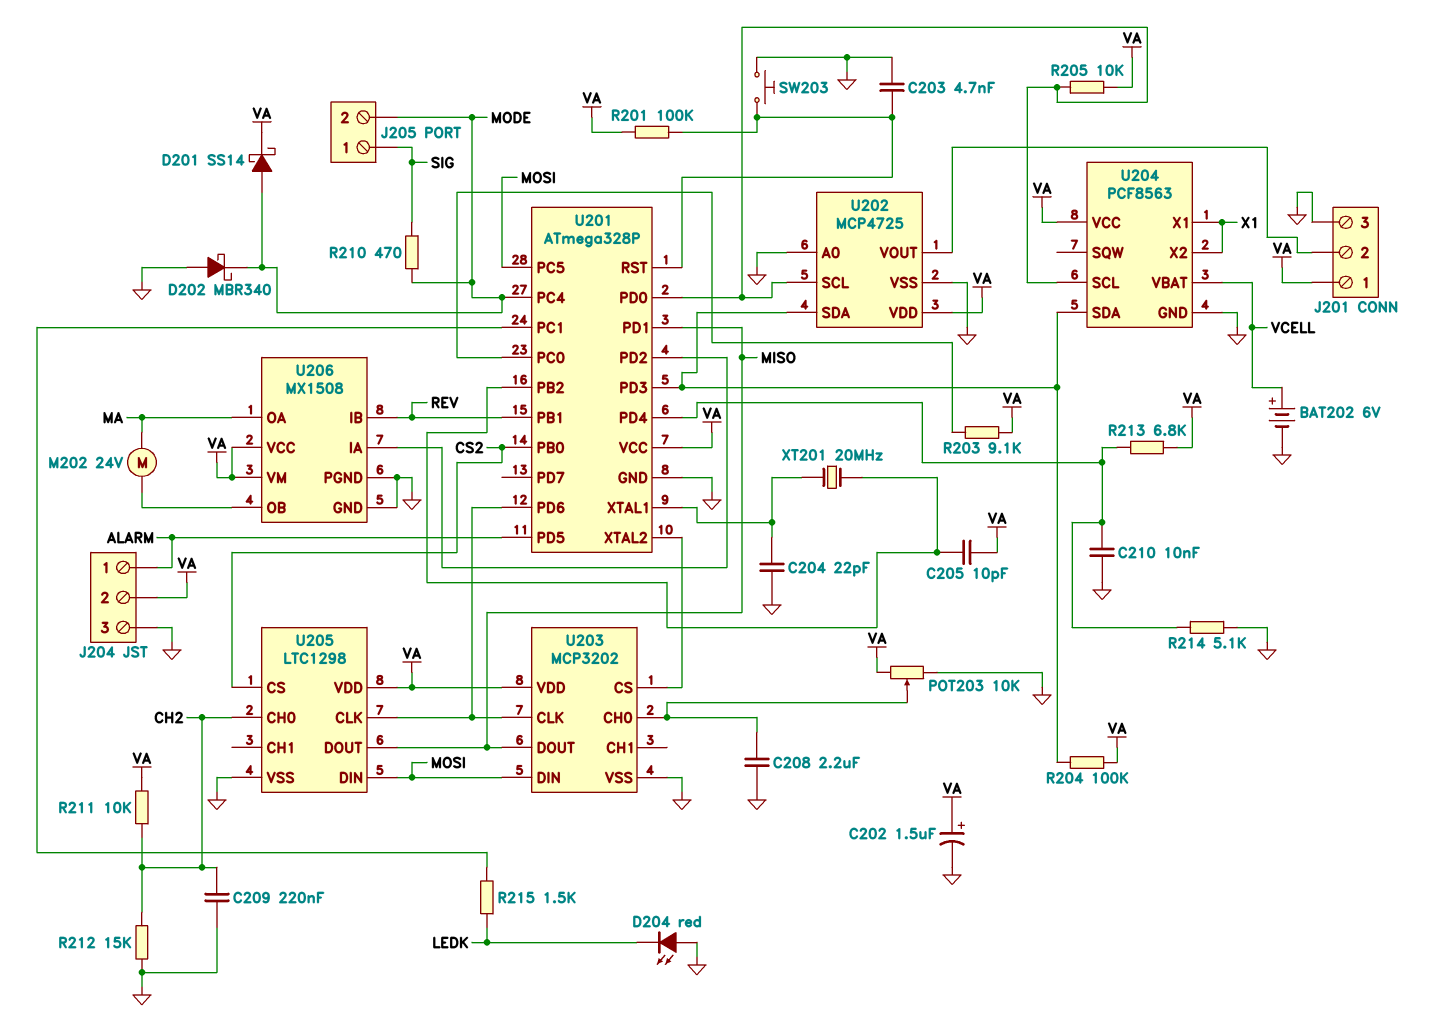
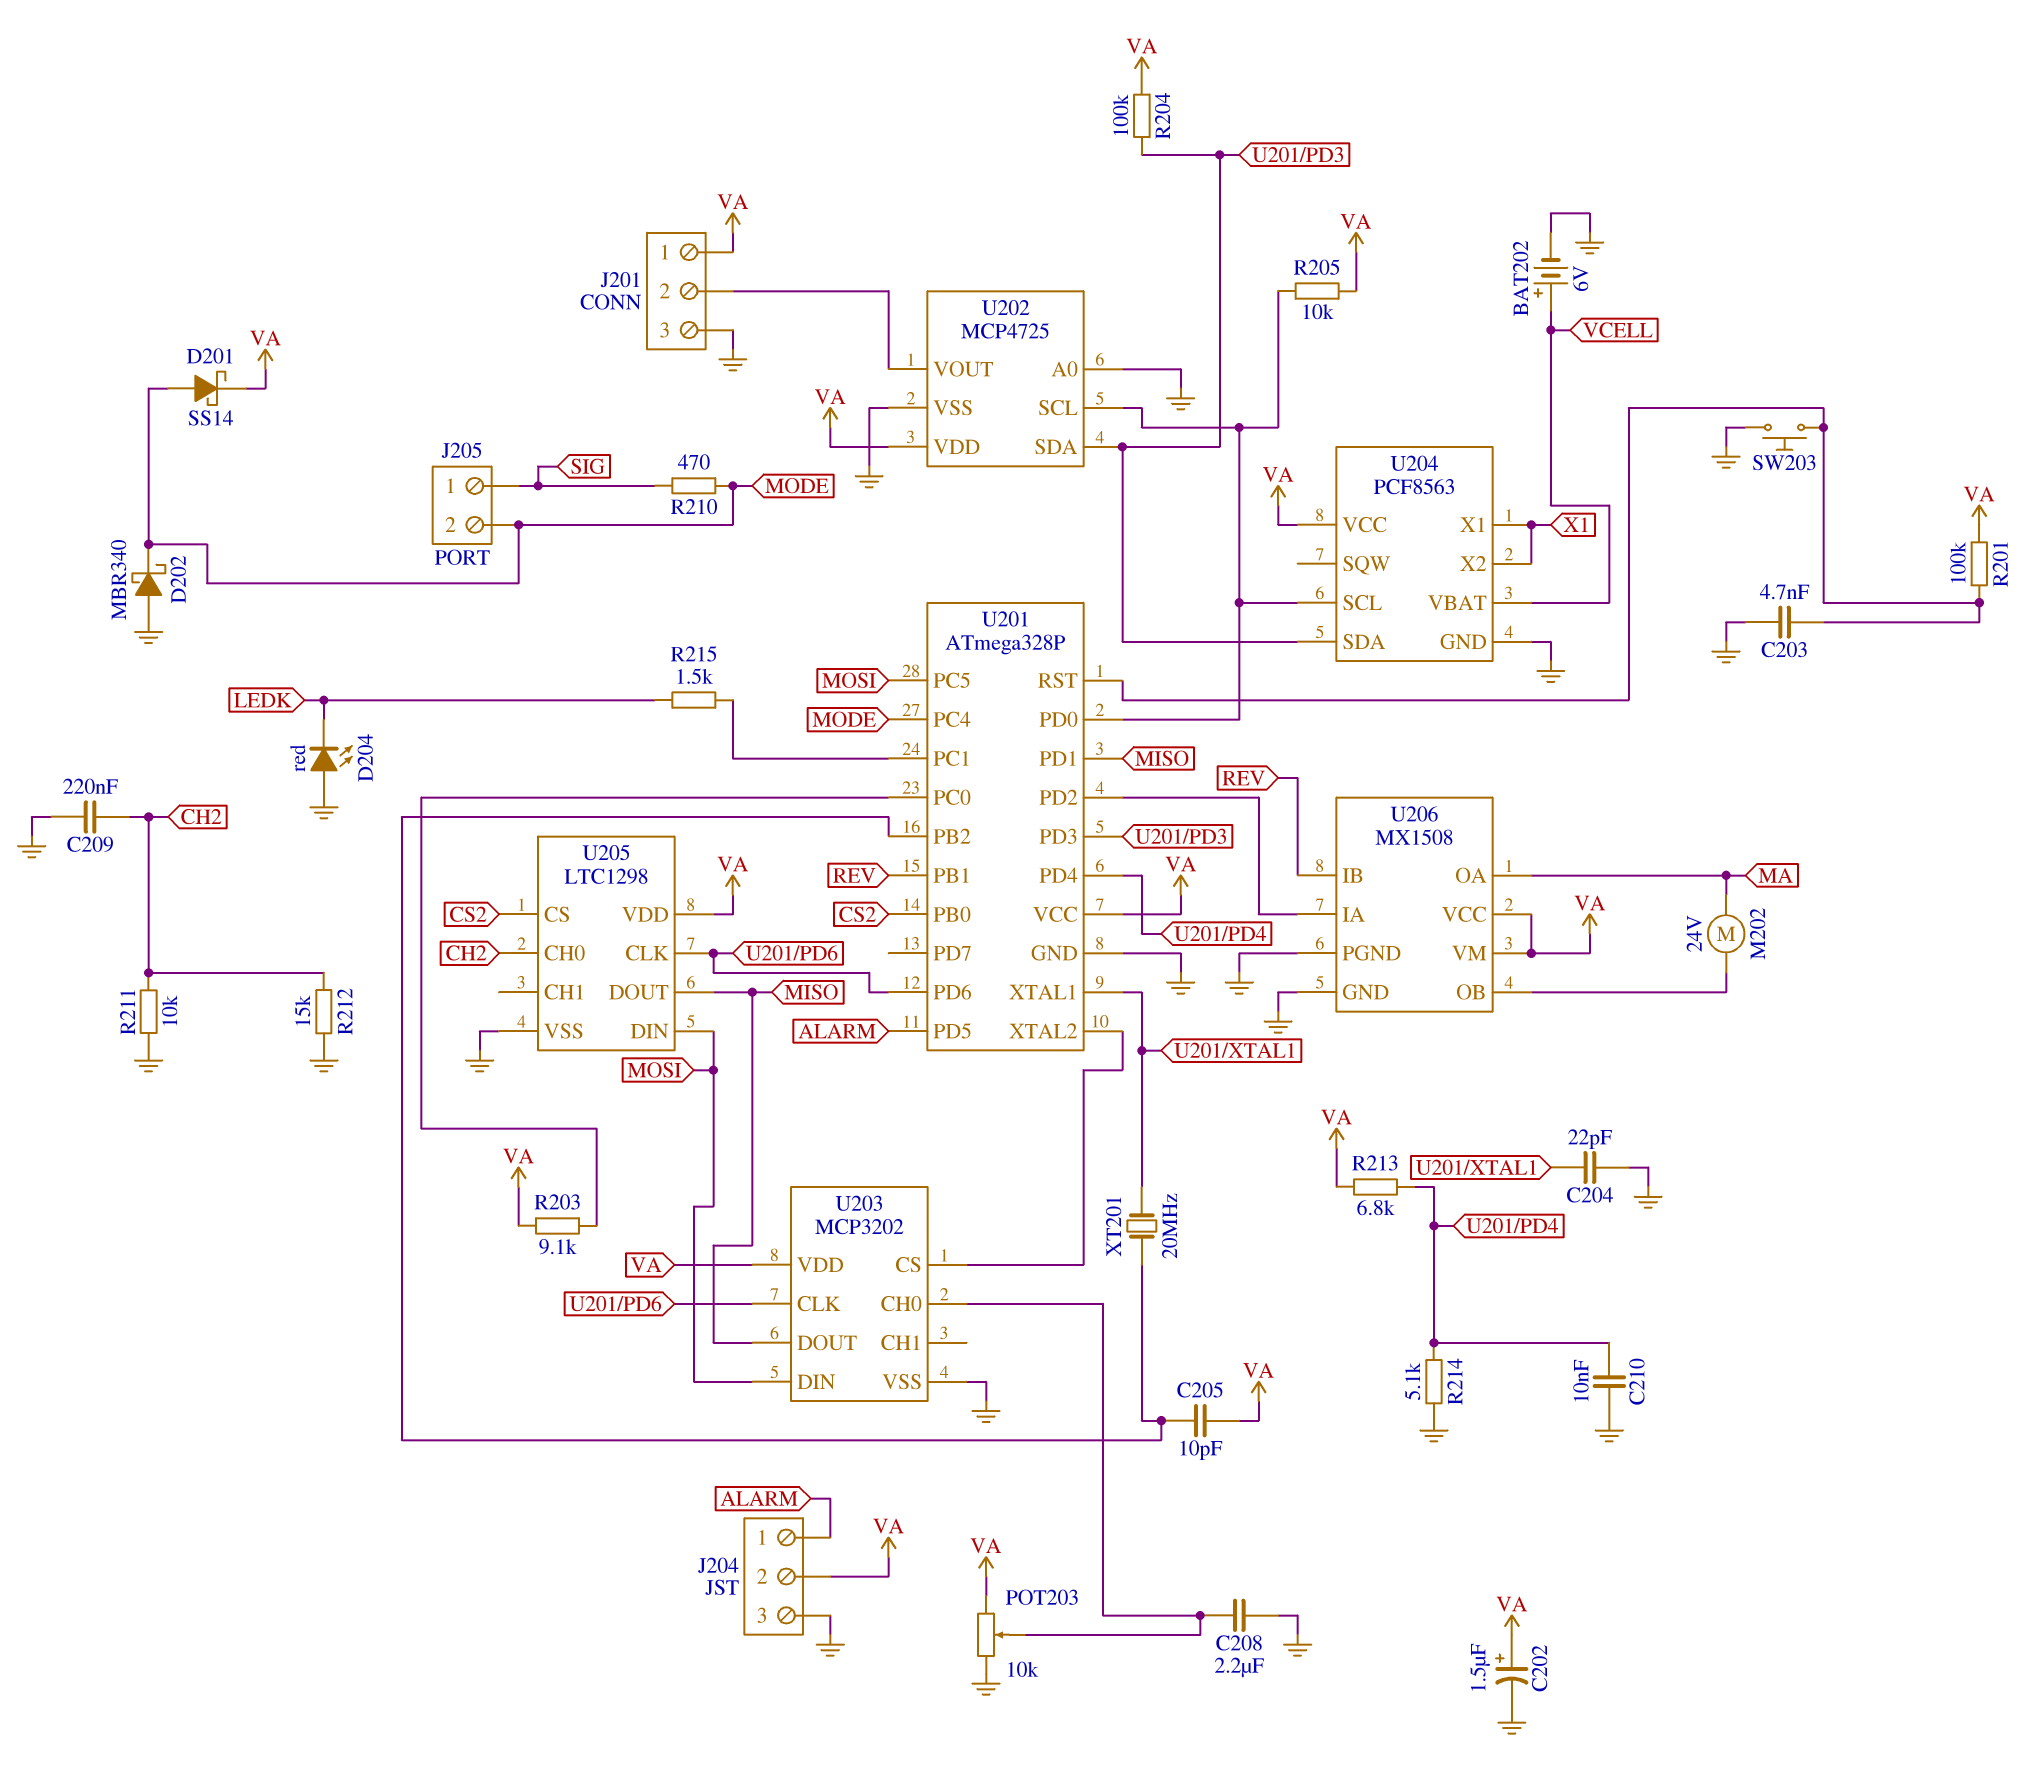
R211: 10k (CH2, VA) -> 10k (CH2, GND)

